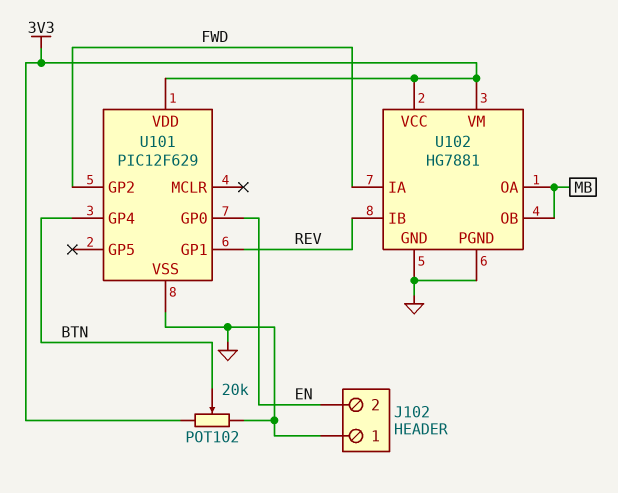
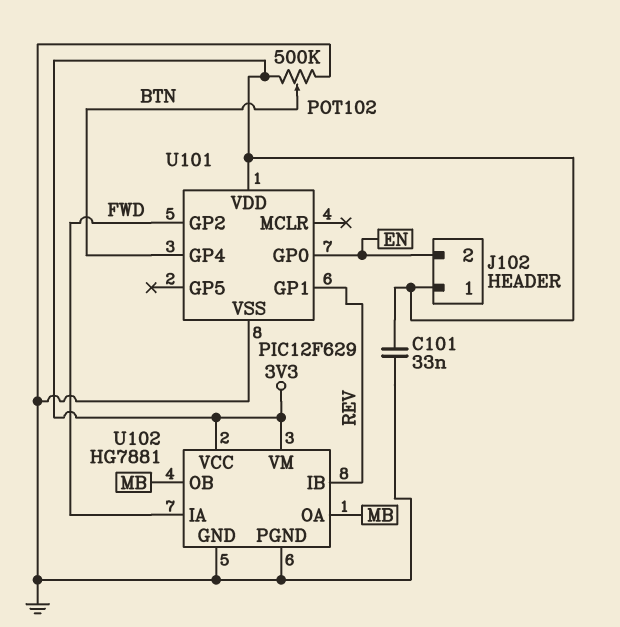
C101: none -> 33nF (3V3, GND)
J102 pin 1: GND -> 3V3
POT102: 20k (3V3, GND, wiper BTN) -> 500k (3V3, GND, wiper BTN)

